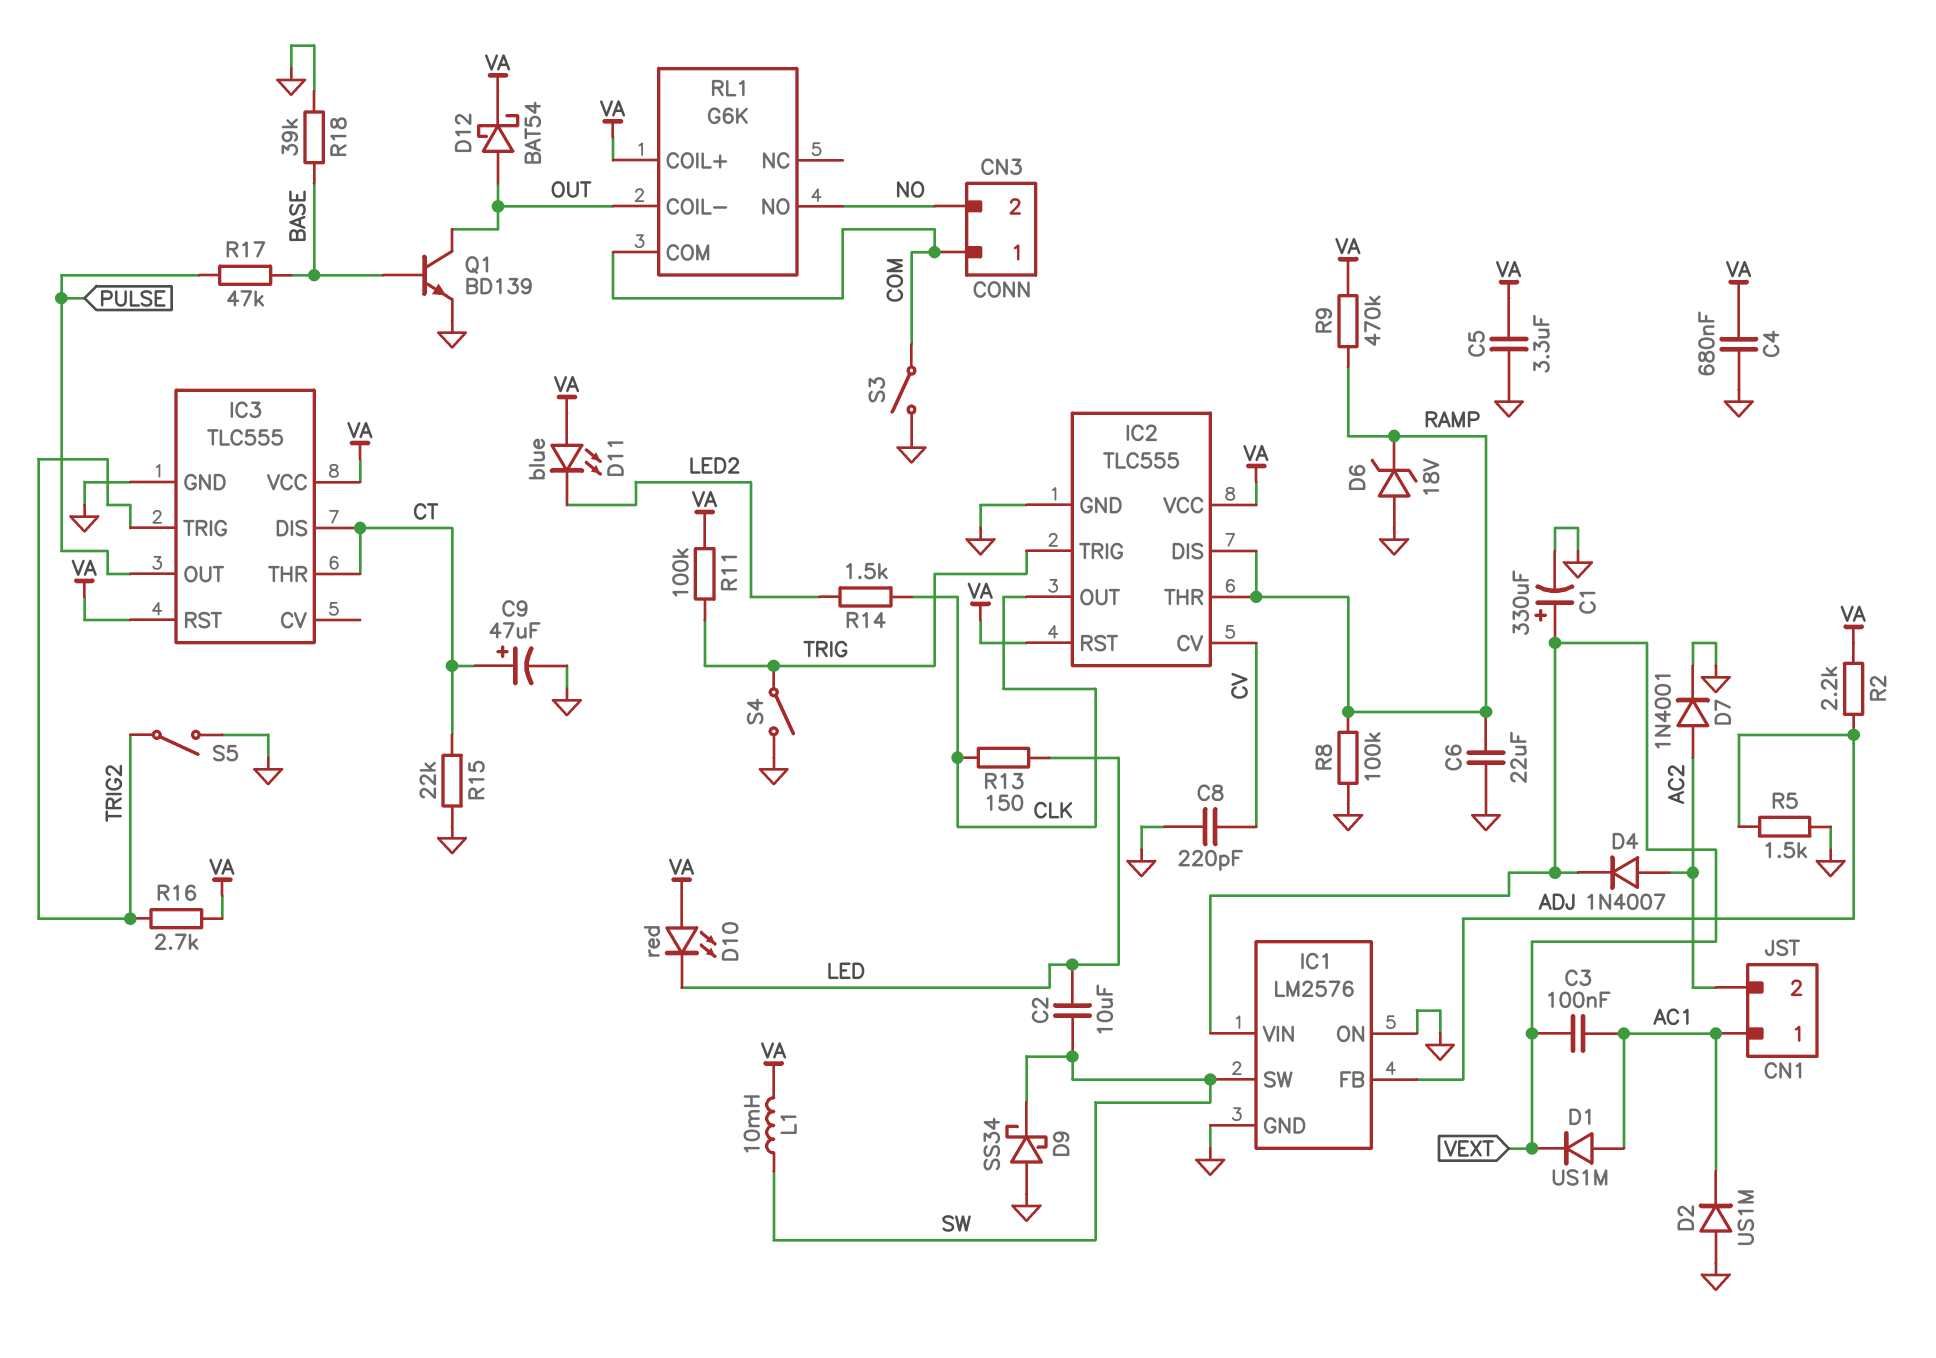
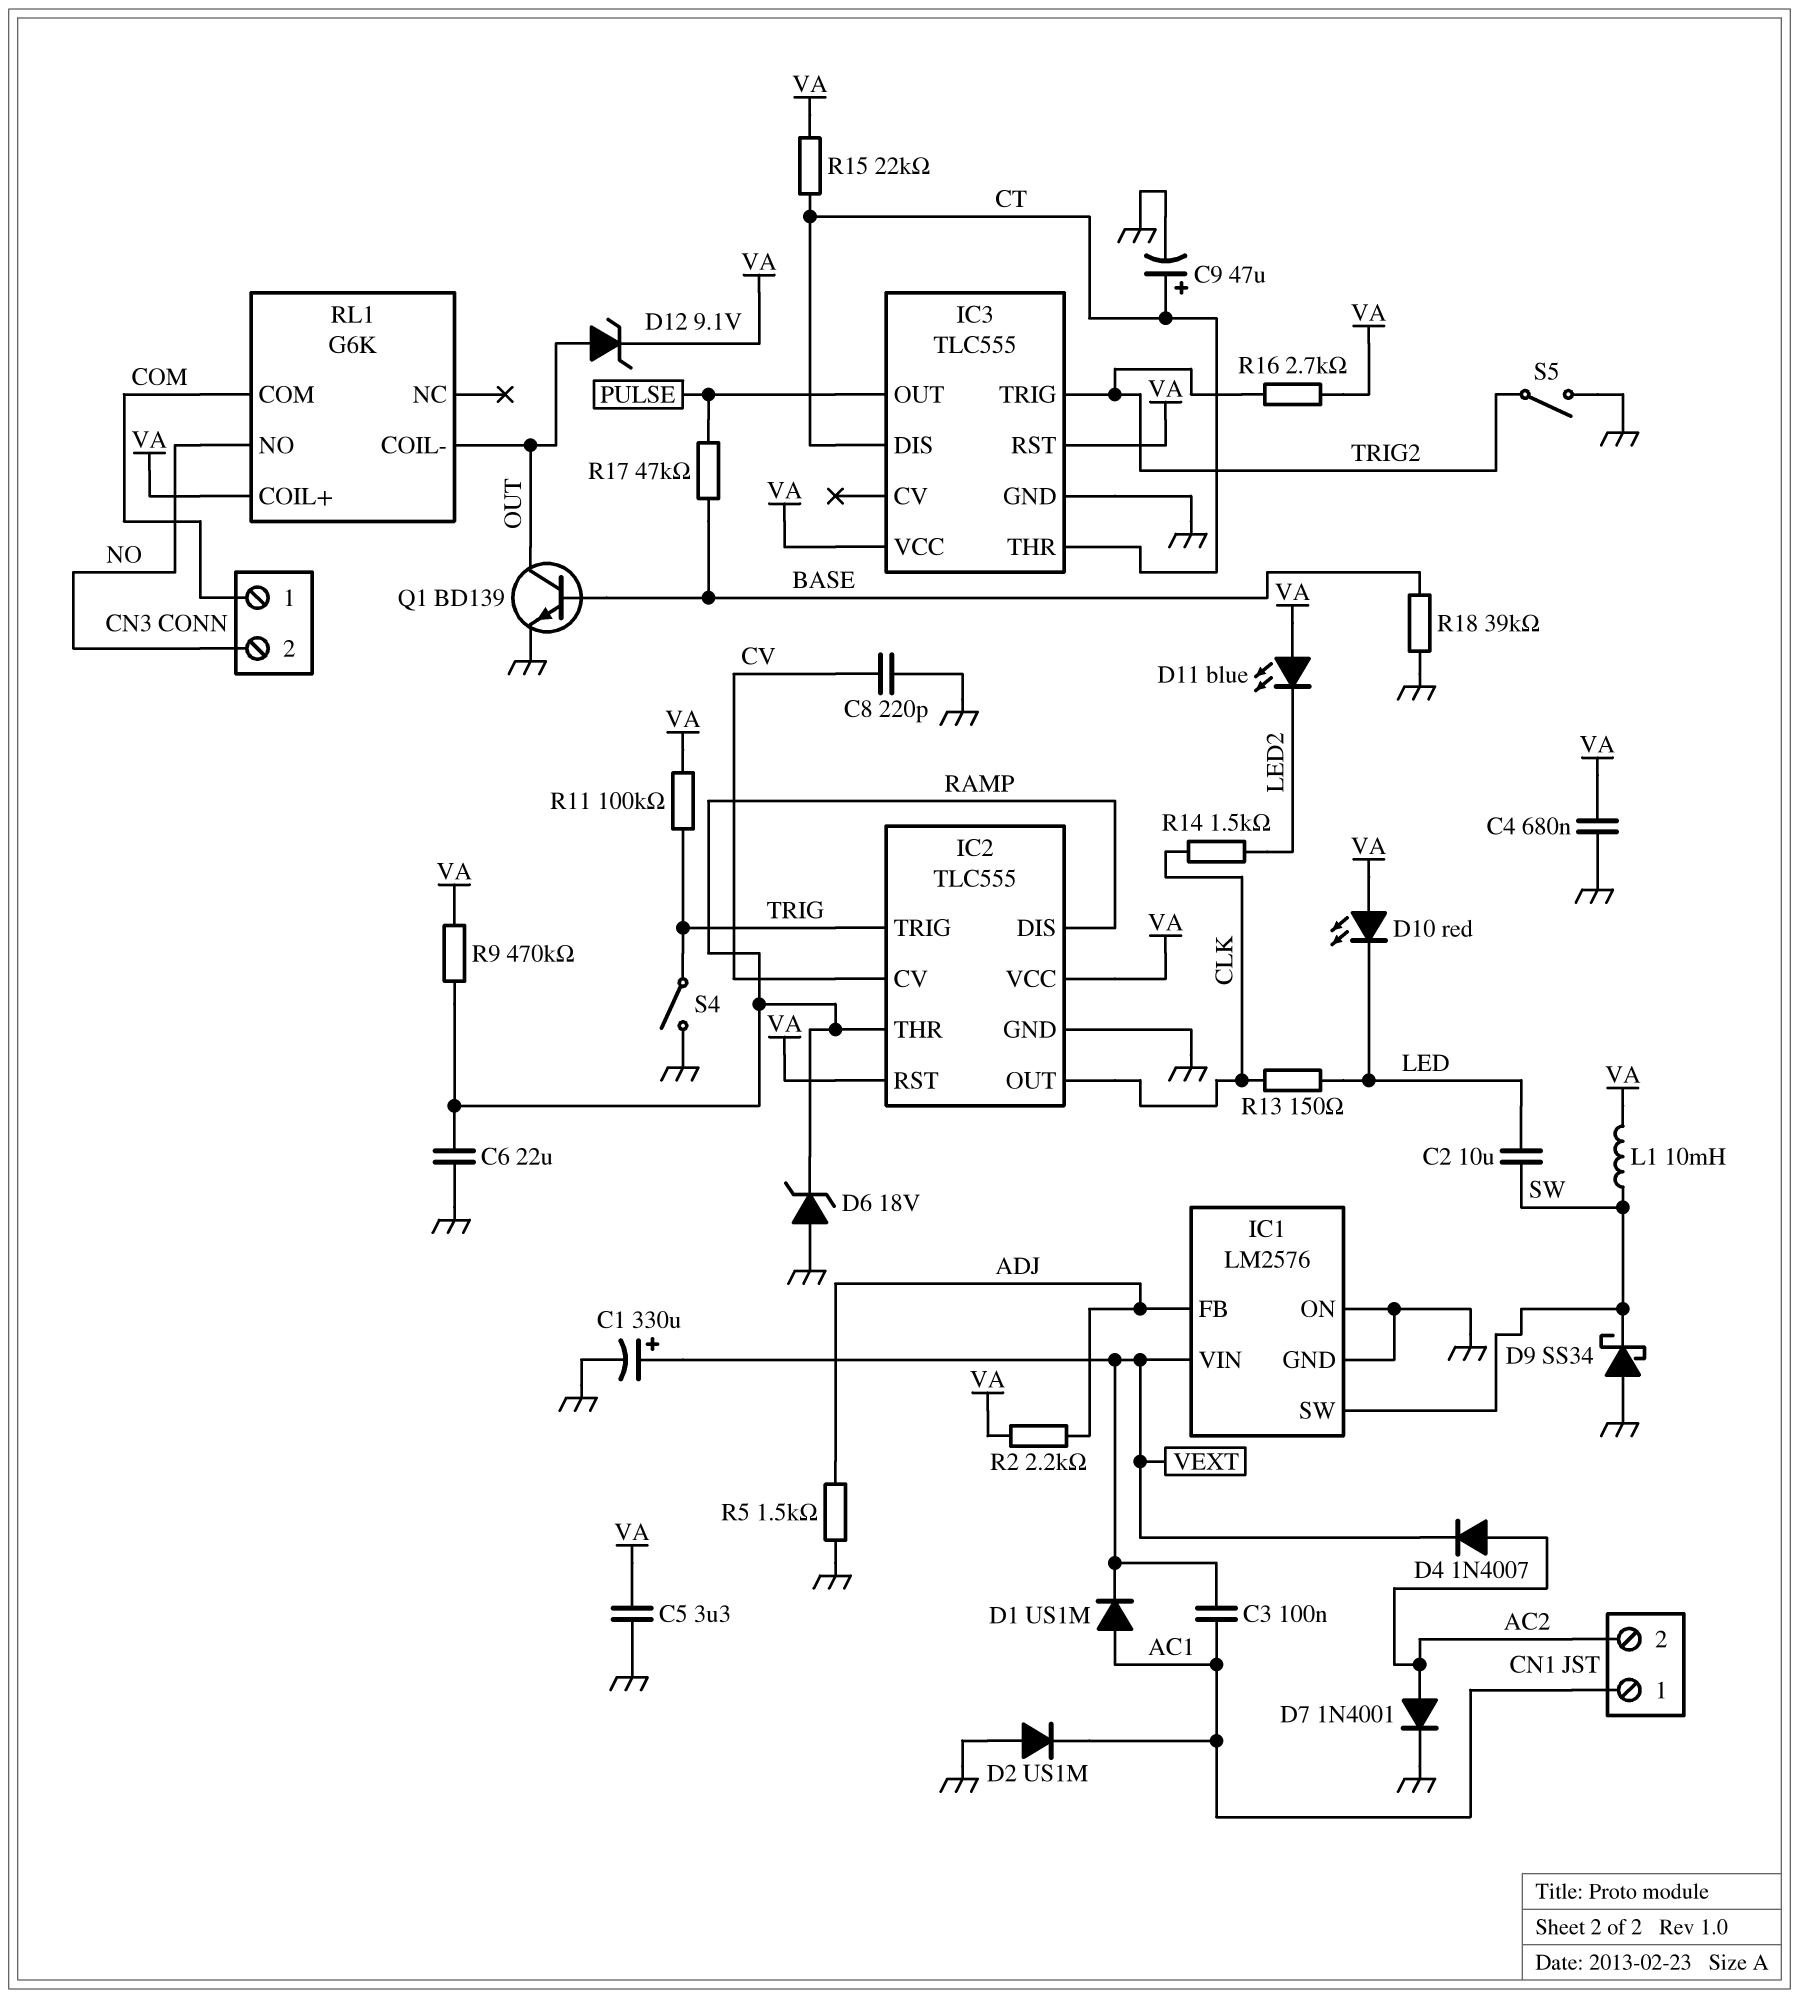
D12: schottky BAT54 (A OUT, K VA) -> zener 9.1V (A OUT, K VA)
R8: 100k (GND, RAMP) -> none
R15: 22k (CT, GND) -> 22k (CT, VA)
S3: switch (COM, GND) -> none

